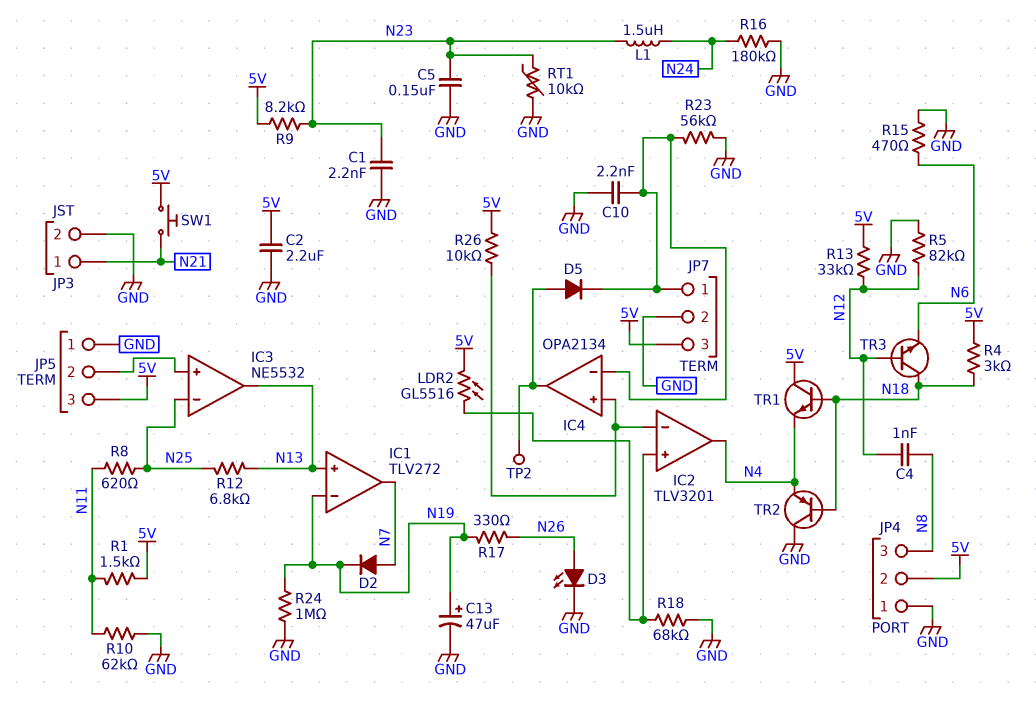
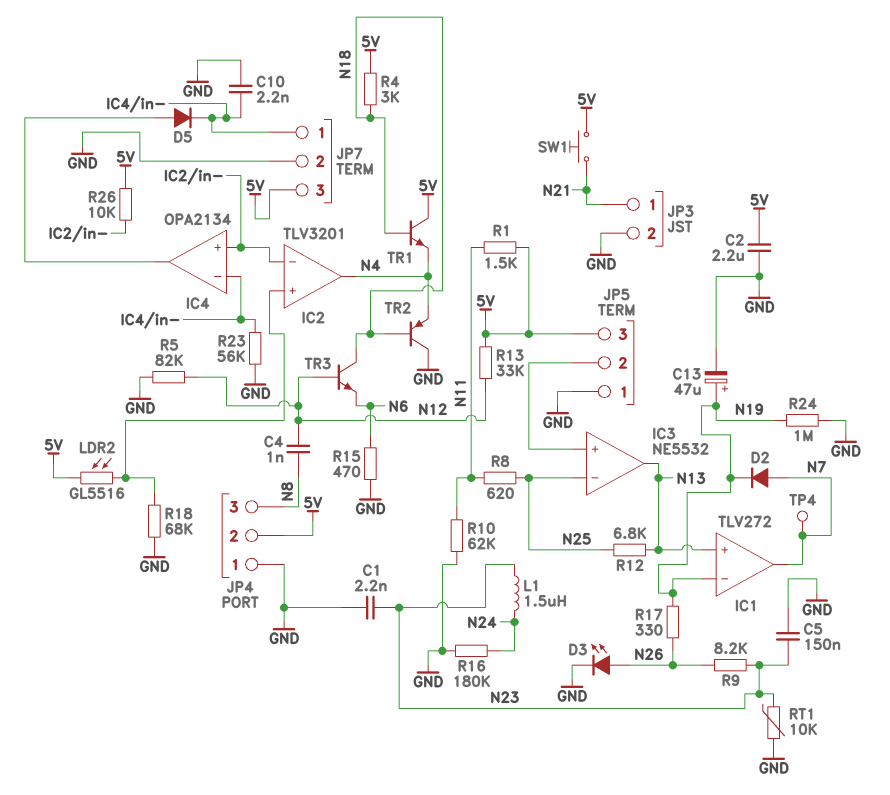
R9: 8.2k (5V, N23) -> 8.2k (N23, N26)
TP2: test point (IC4/out) -> none
TP4: none -> test point (N7)

